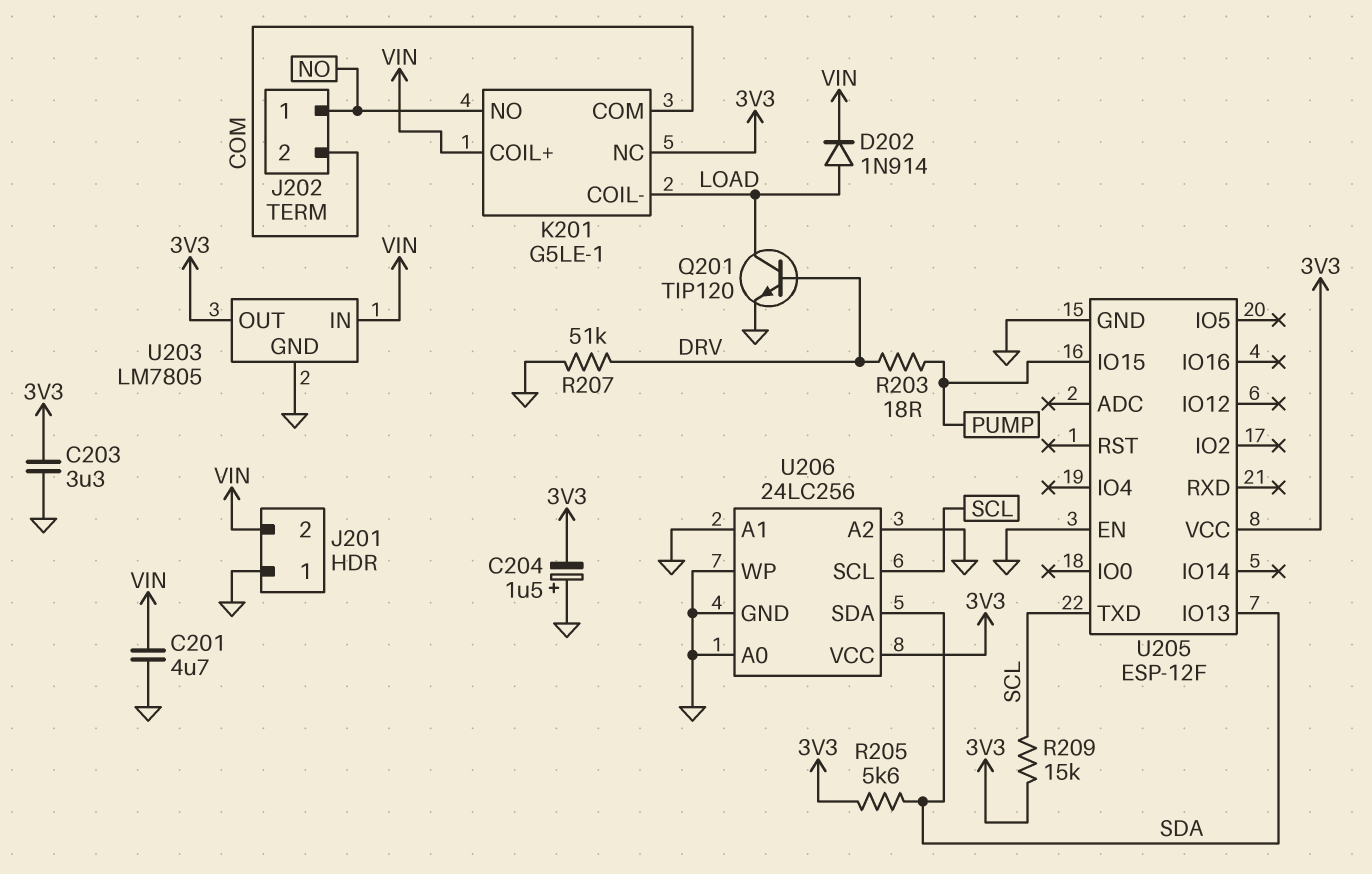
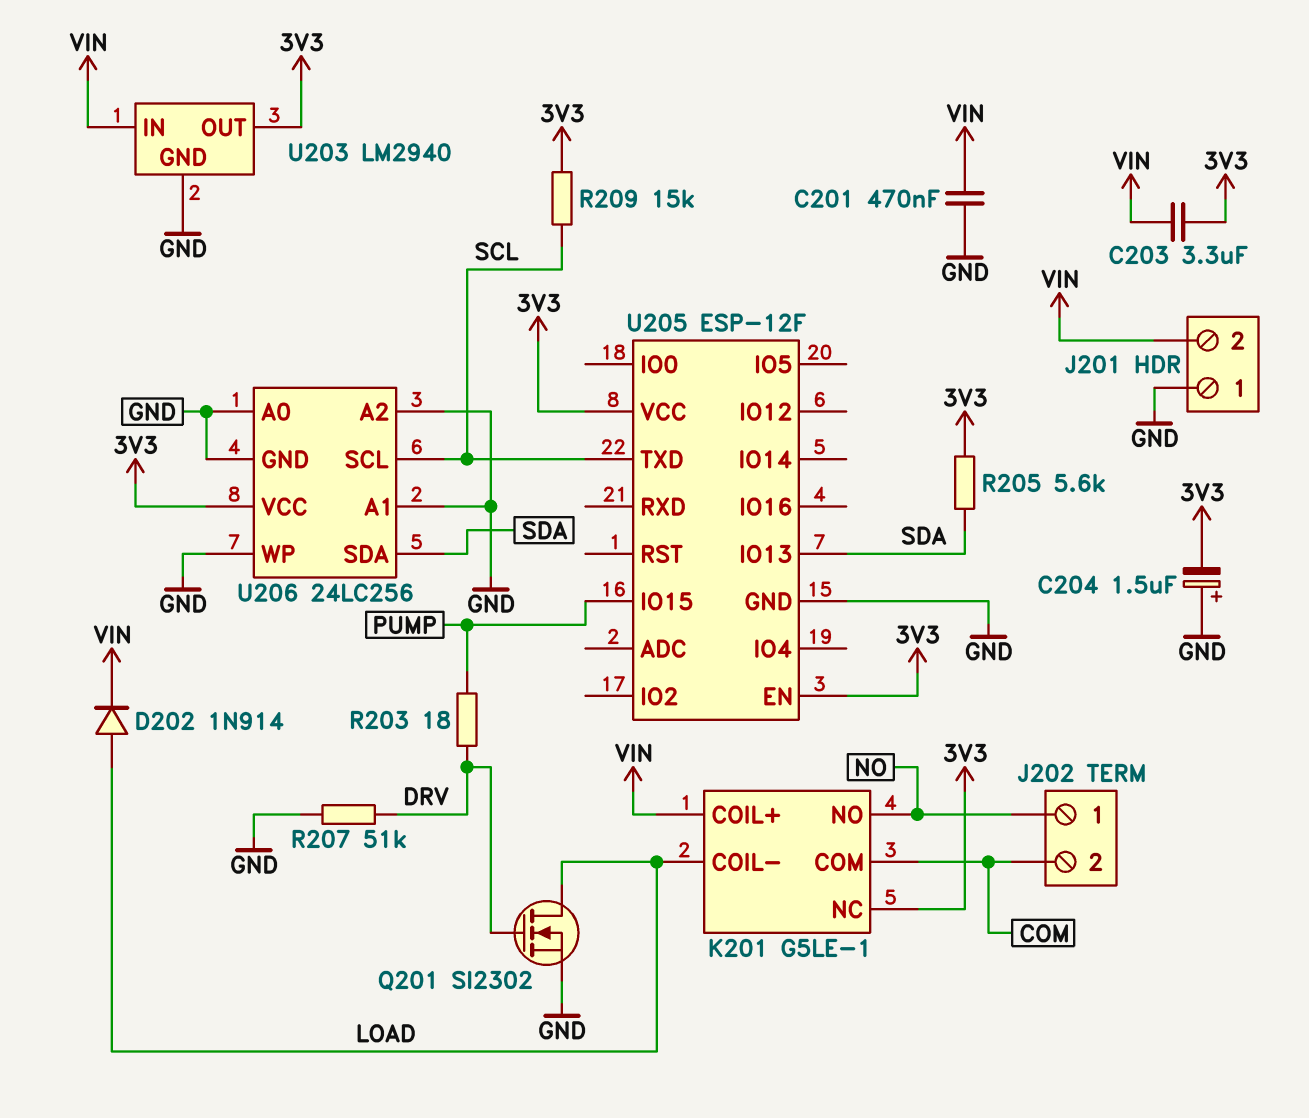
C201: 4.7uF (GND, VIN) -> 470nF (GND, VIN)
C203: 3.3uF (3V3, GND) -> 3.3uF (3V3, VIN)
Q201: NPN TIP120 (B DRV, C LOAD, E GND) -> NMOS SI2302 (G DRV, D LOAD, S GND)
U203: LM7805 -> LM2940
U205 pin EN: GND -> 3V3

